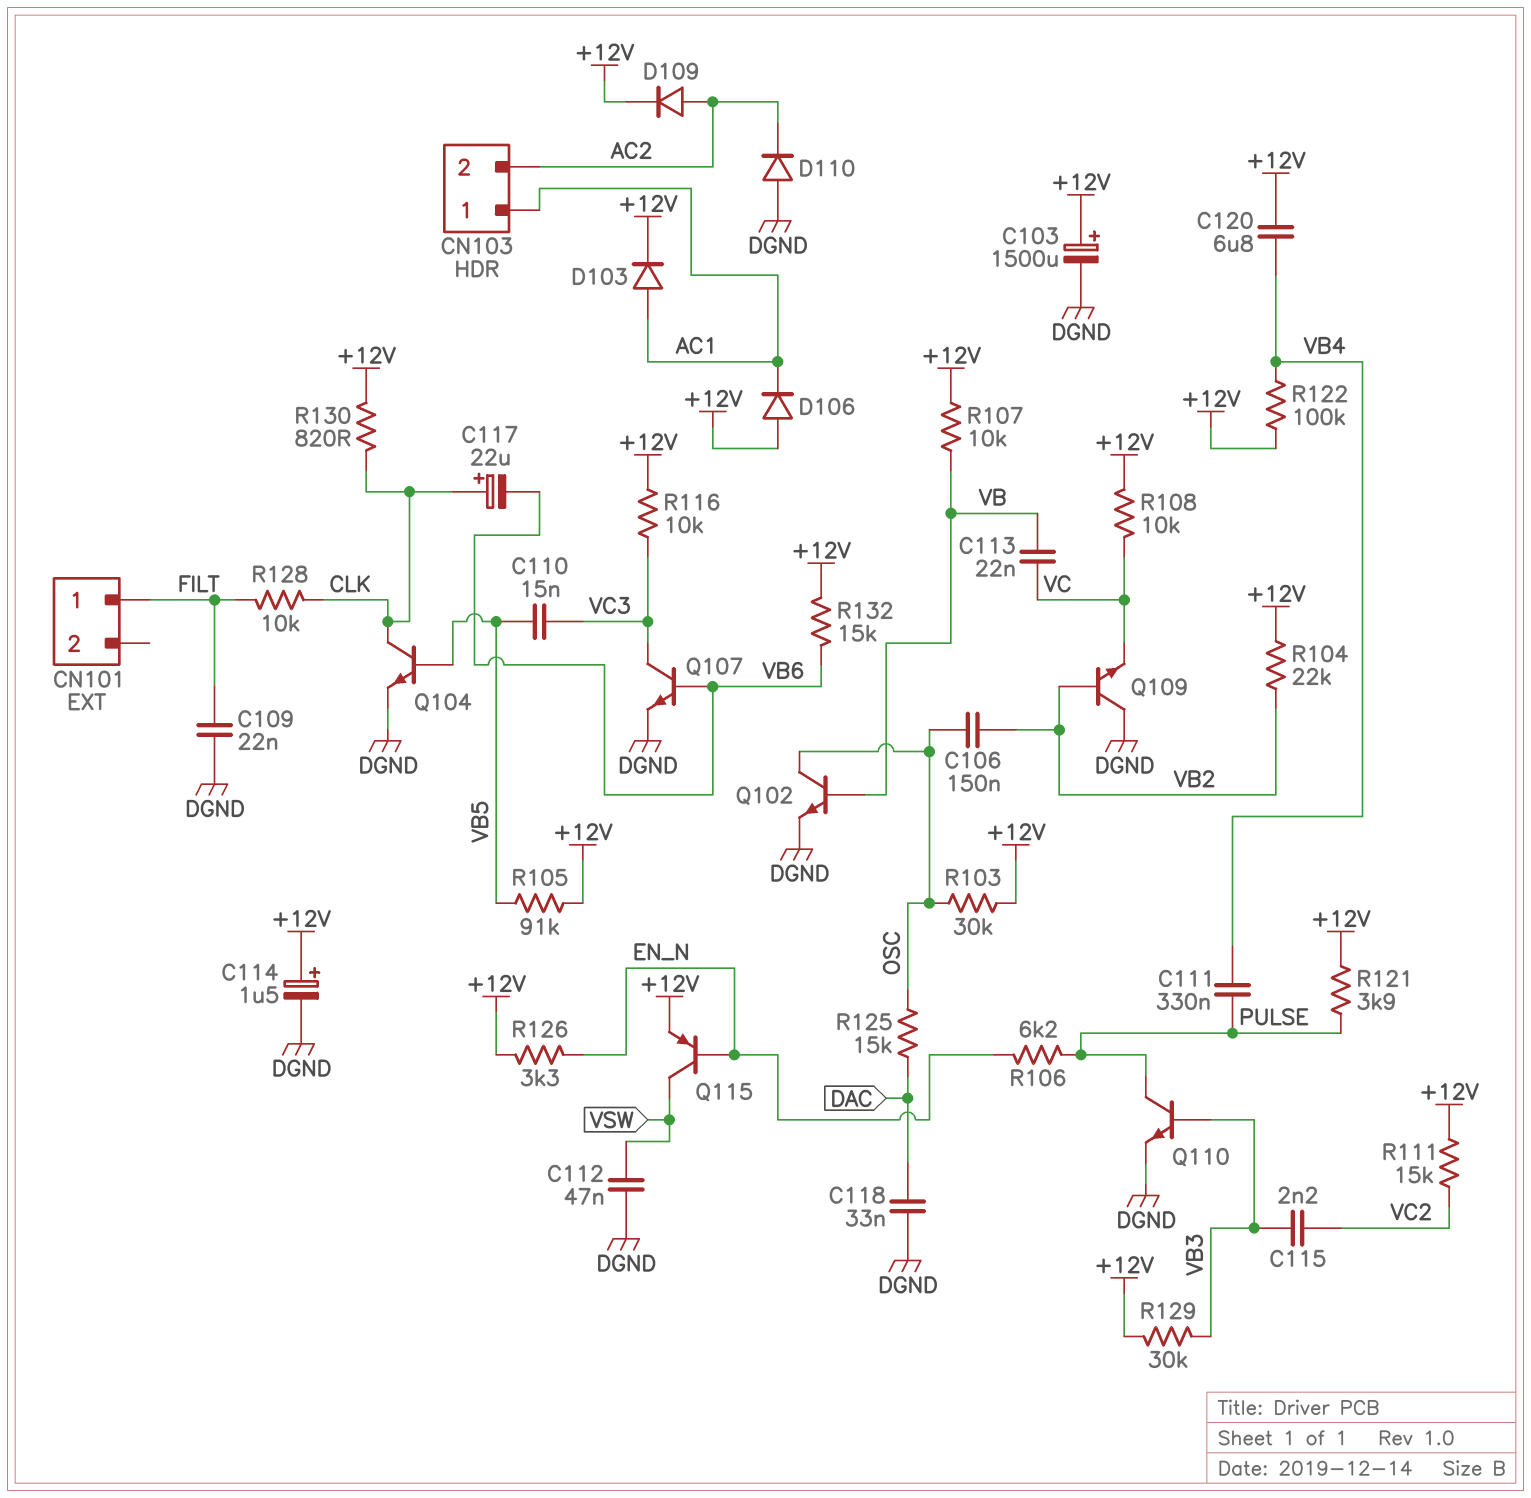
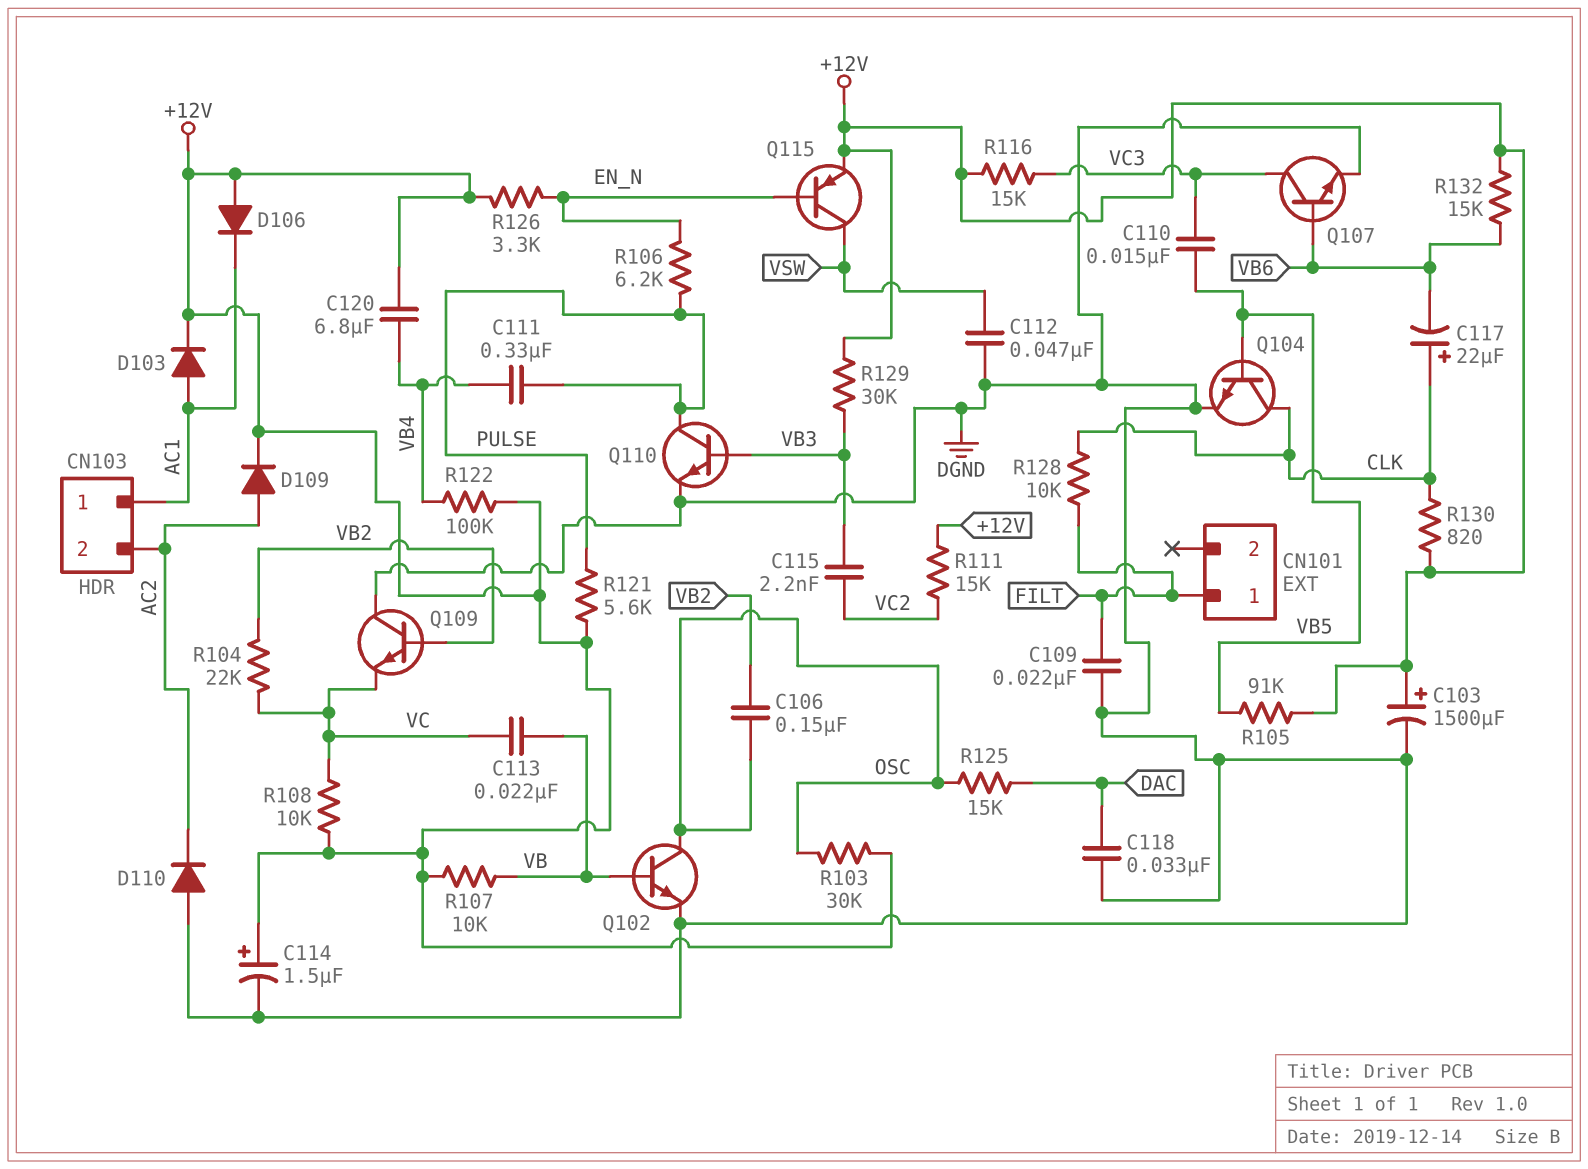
R104: 22k (+12V, VB2) -> 22k (VB2, VC)
R116: 10k (+12V, VC3) -> 15k (+12V, VC3)
R121: 3.9k (+12V, PULSE) -> 5.6k (+12V, PULSE)

